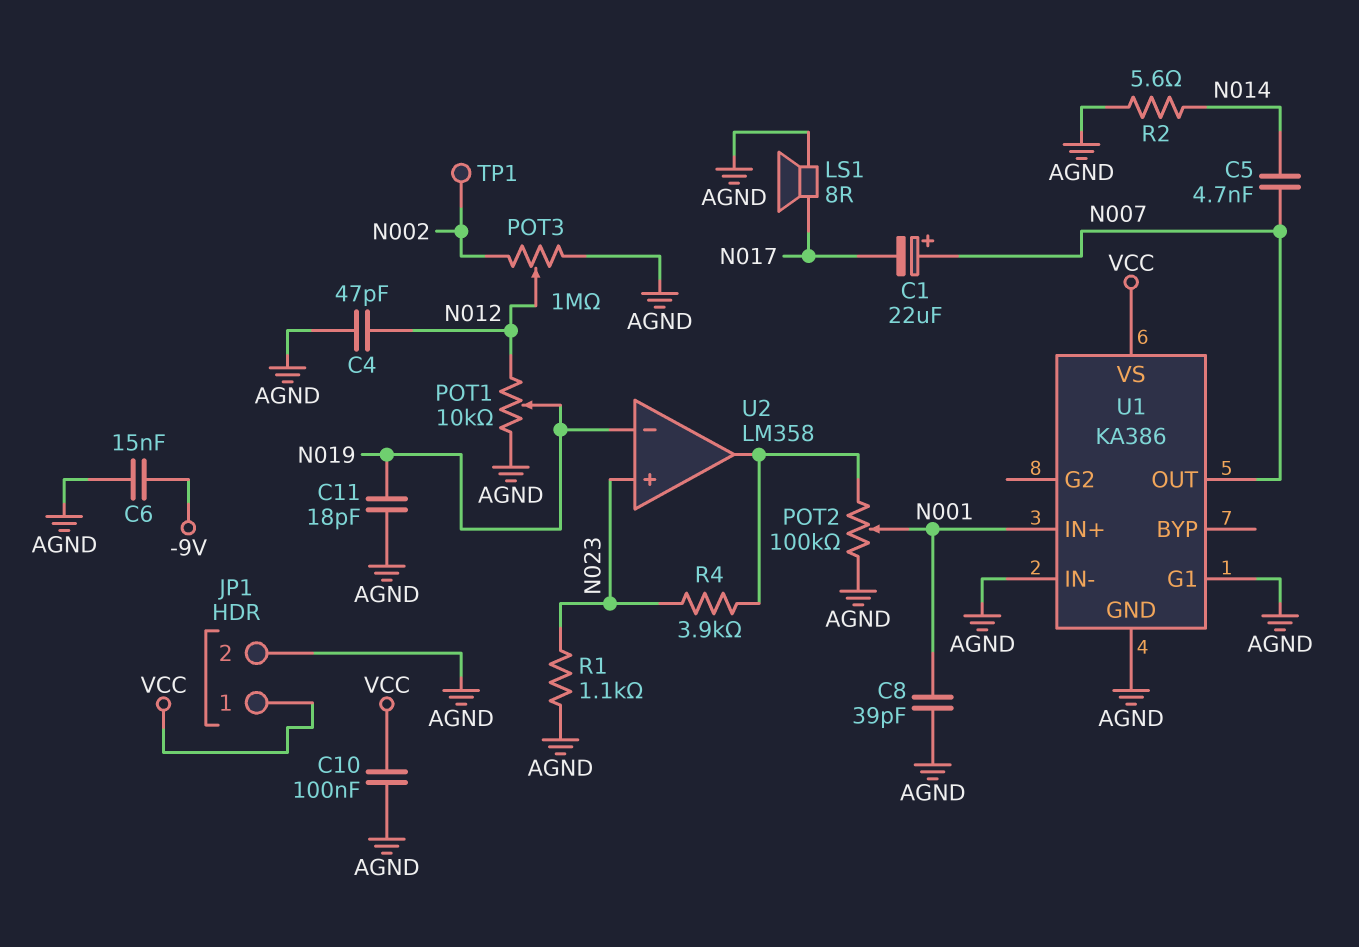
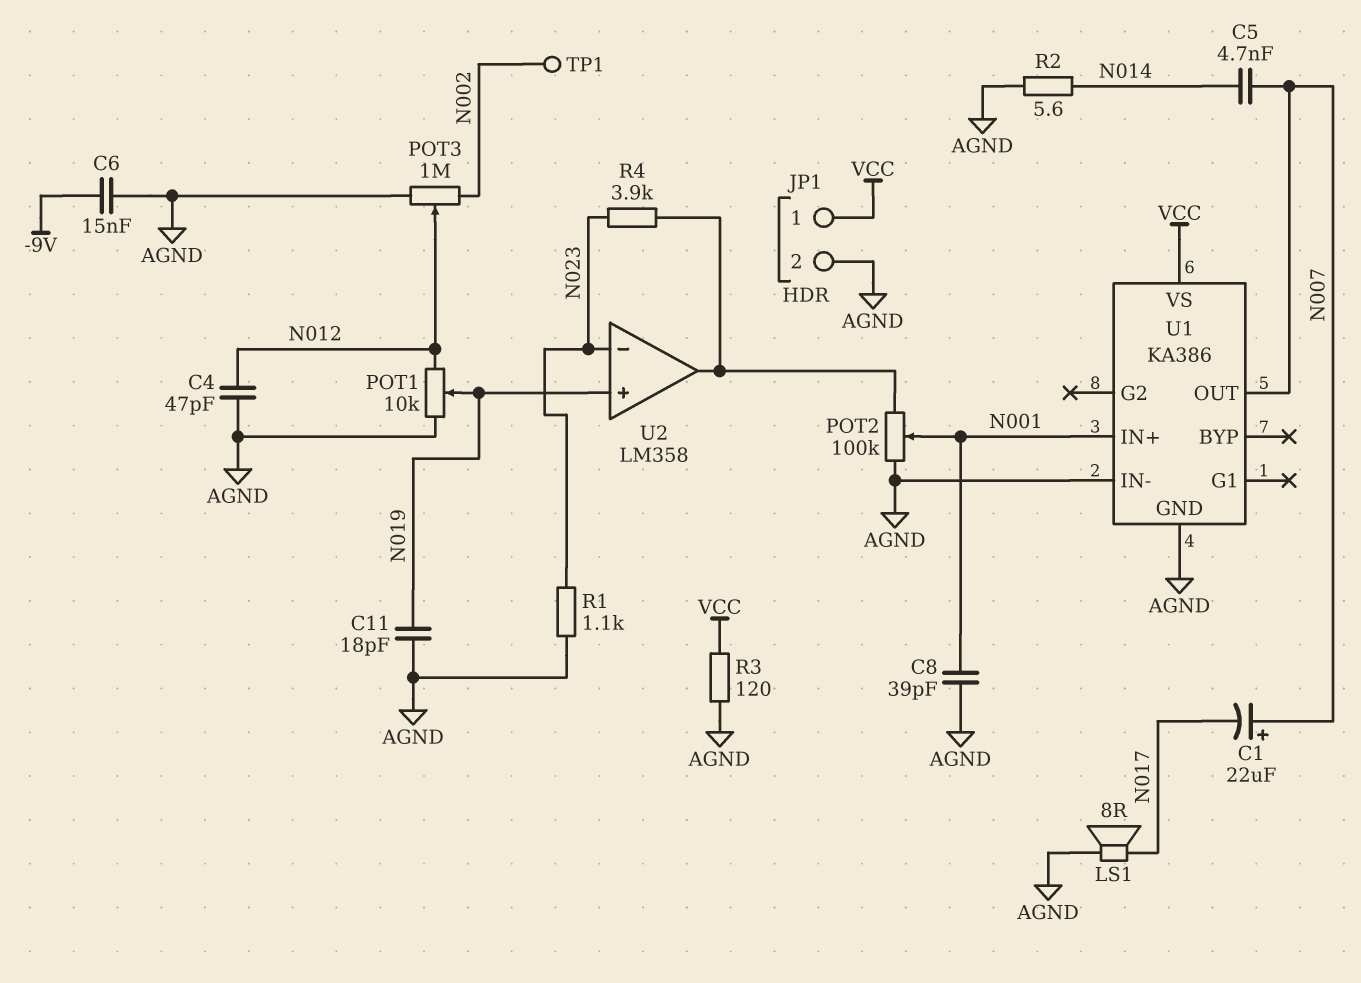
C10: 100nF (AGND, VCC) -> none
R3: none -> 120 (AGND, VCC)
U1 pin G1: AGND -> none
U2 pin in+: N023 -> N019
U2 pin in-: N019 -> N023

